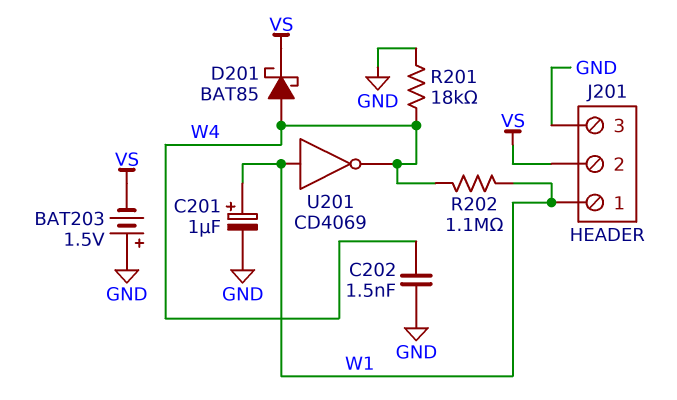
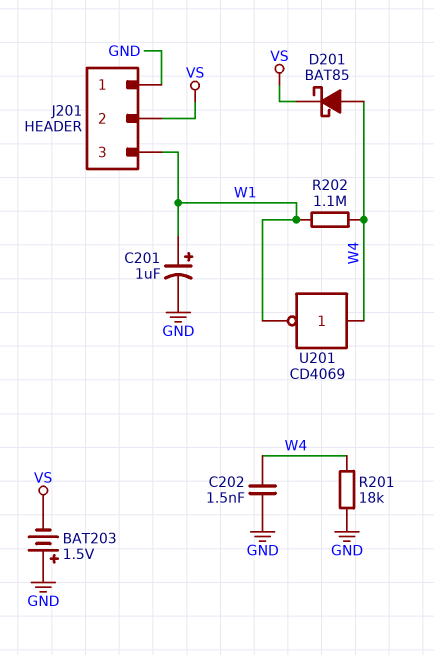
J201 pin 1: W1 -> GND
J201 pin 3: GND -> W1
U201: NOT CD4069 (in W1, out W4) -> NOT CD4069 (in W4, out W1)

